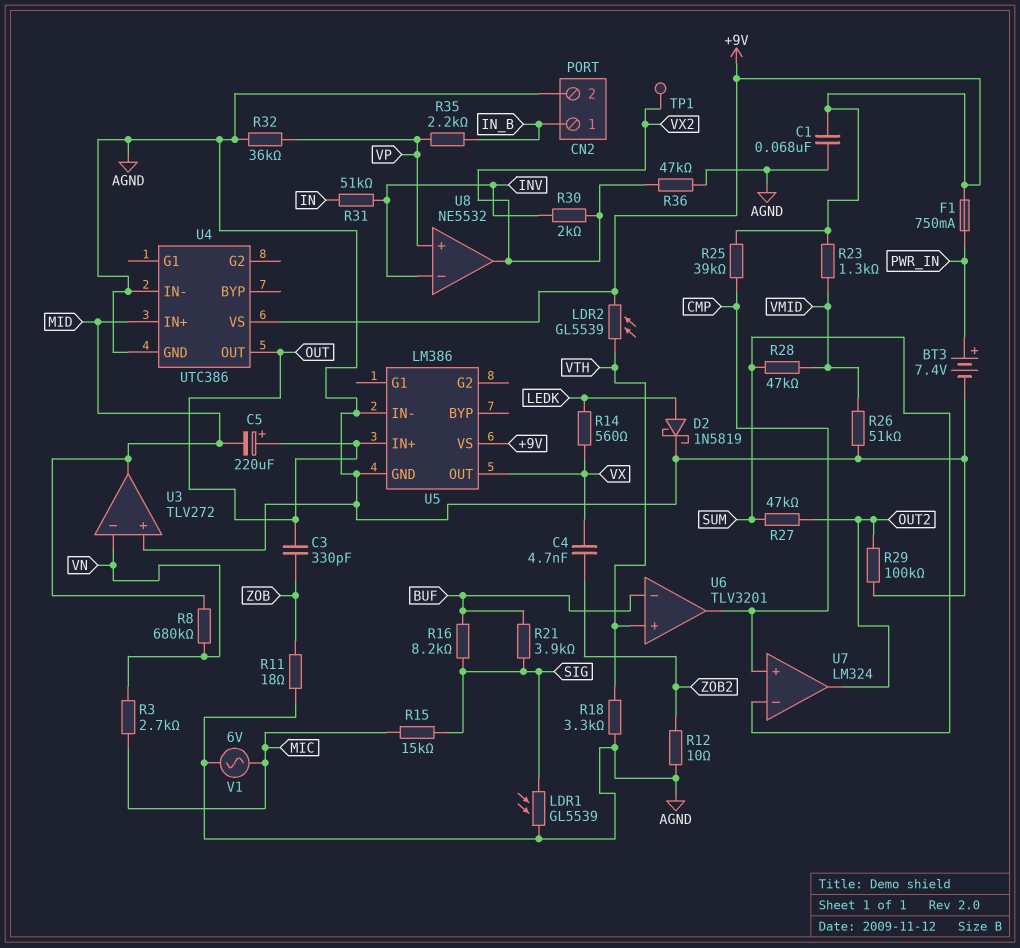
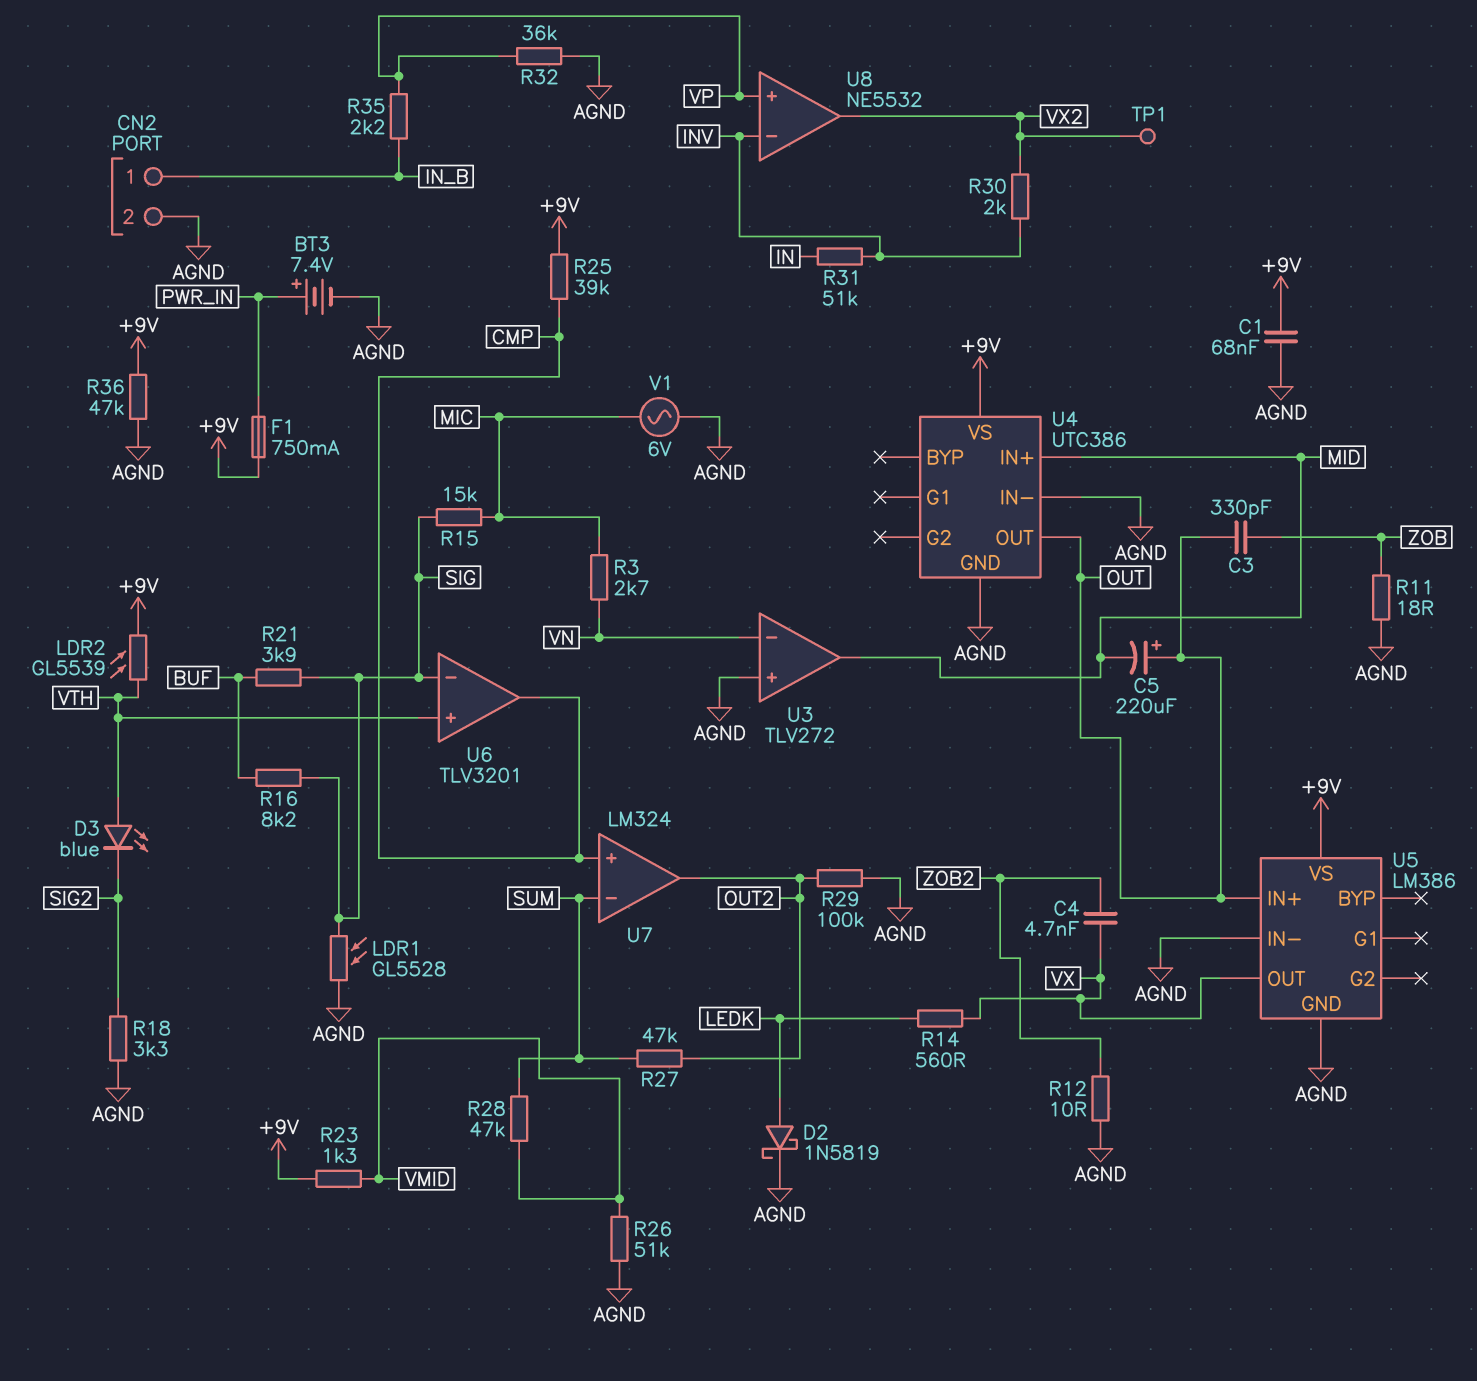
D3: none -> LED blue (A VTH, K SIG2)
LDR1: GL5539 (AGND, SIG) -> GL5528 (AGND, SIG)
R8: 680k (MID, VN) -> none
R18: 3.3k (AGND, VTH) -> 3.3k (AGND, SIG2)
R36: 47k (AGND, VX2) -> 47k (+9V, AGND)
U6 pin in-: BUF -> SIG

